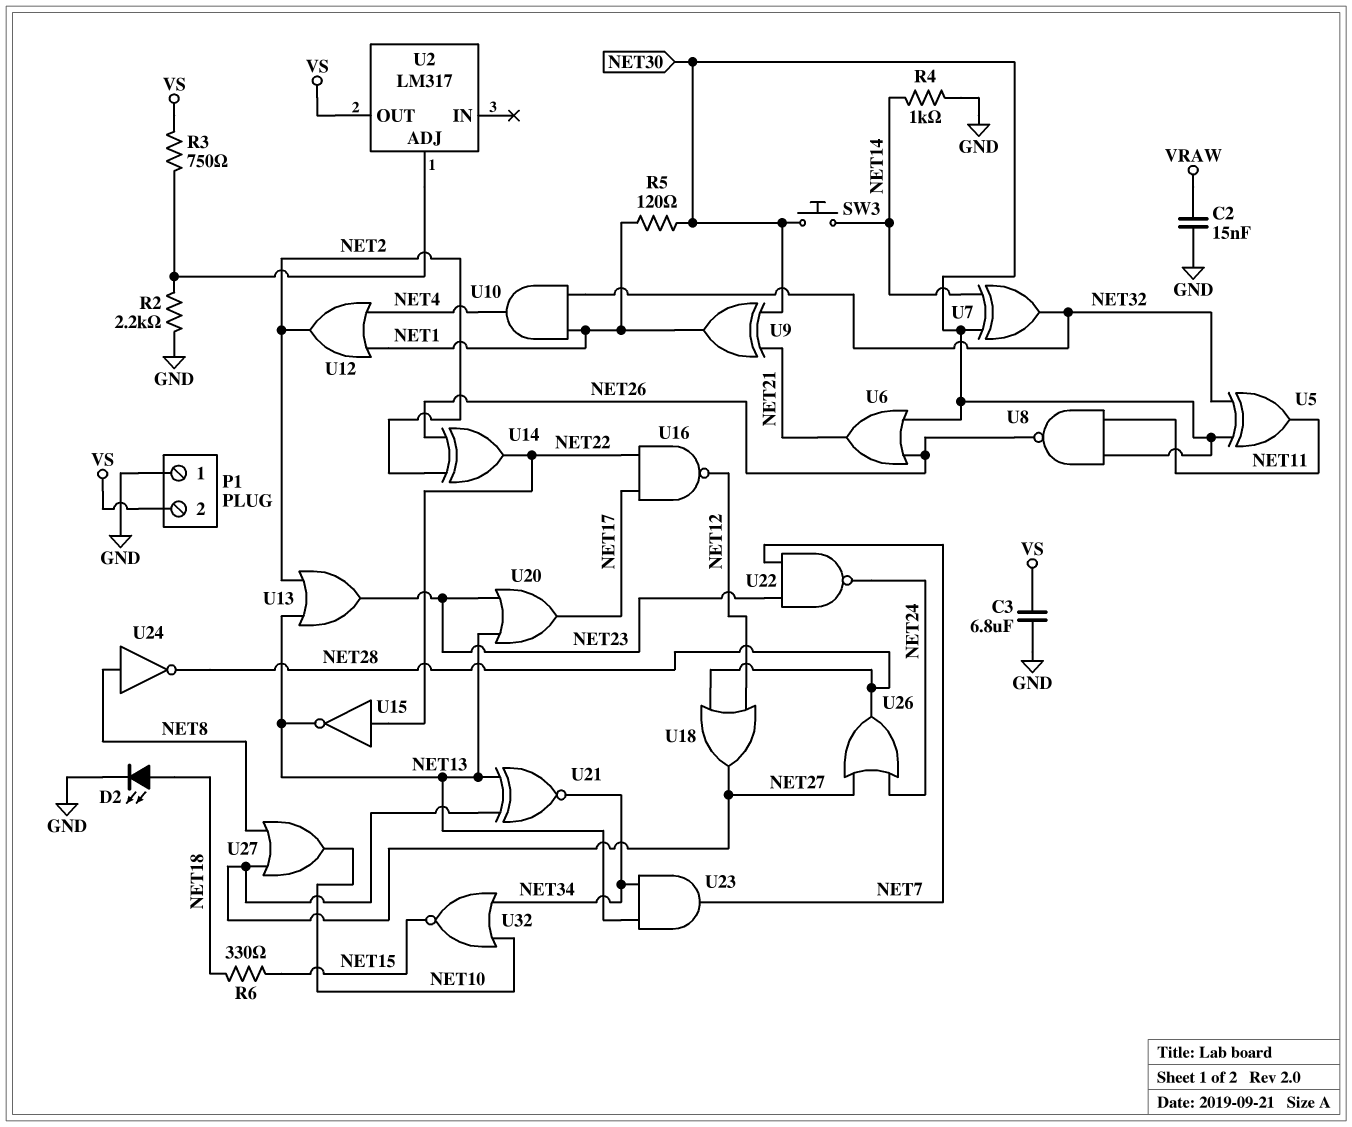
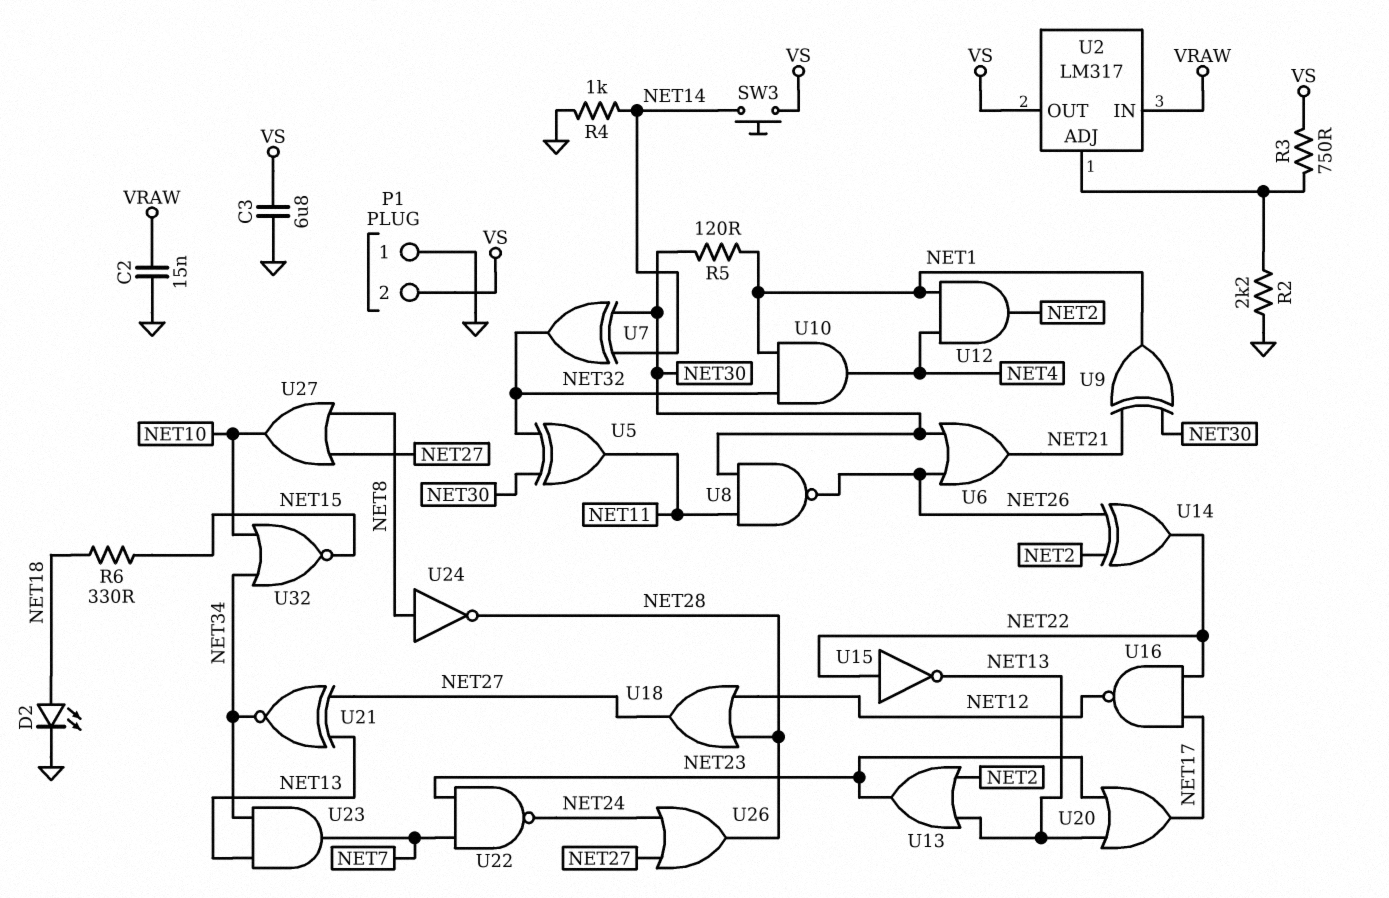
SW3: button (NET14, NET30) -> button (NET14, VS)
U2 pin IN: none -> VRAW
U12: OR (in NET1, in NET4, out NET2) -> AND (in NET1, in NET4, out NET2)

